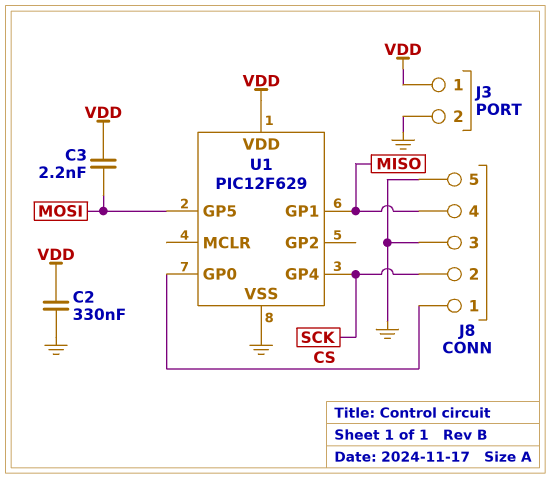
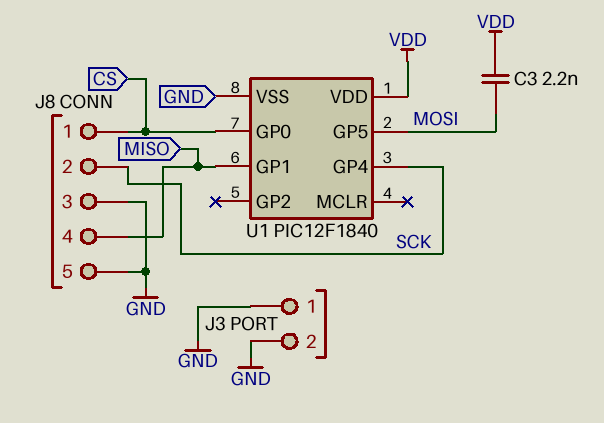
C2: 330nF (GND, VDD) -> none
J3 pin 1: VDD -> GND
U1: PIC12F629 -> PIC12F1840

